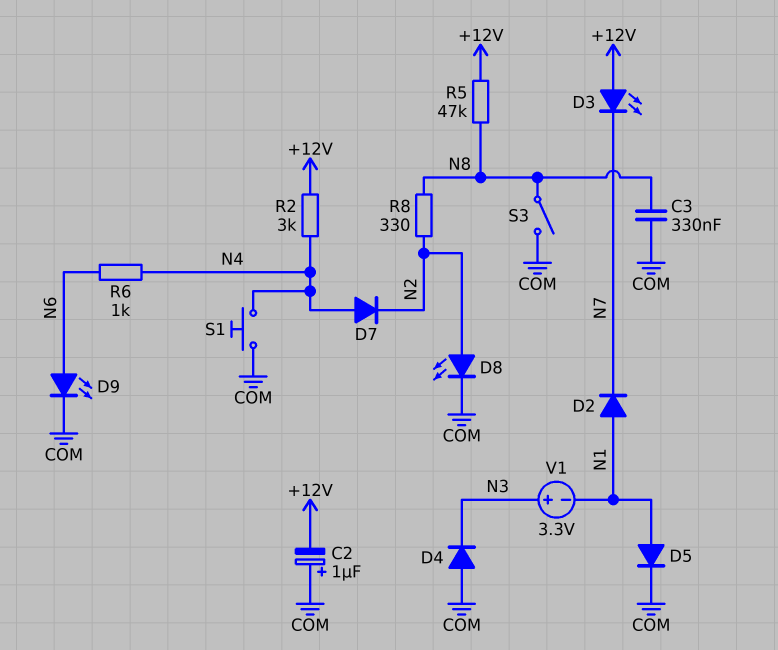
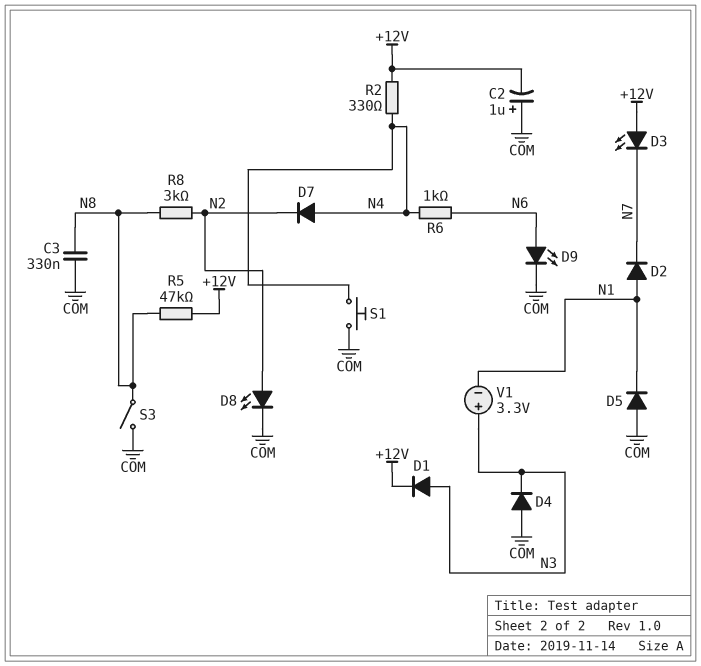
D1: none -> diode (A N3, K +12V)
D5: diode (A N1, K COM) -> diode (A COM, K N1)
R2: 3k (+12V, N4) -> 330 (+12V, N4)
R8: 330 (N2, N8) -> 3k (N2, N8)

